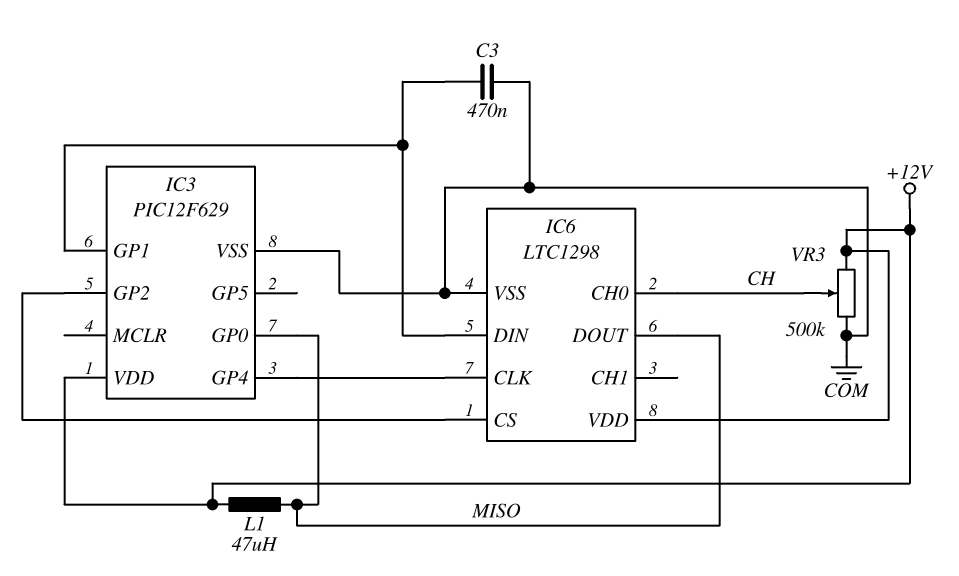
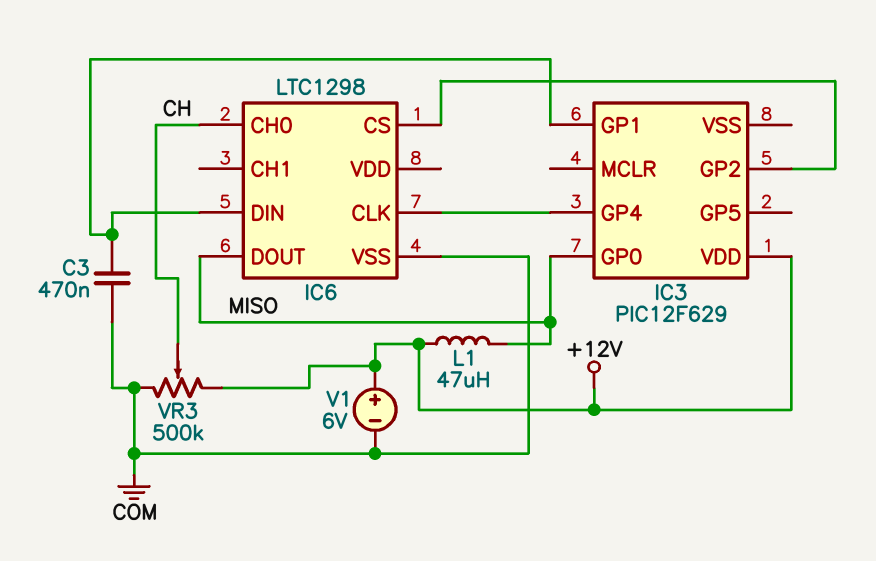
IC3 pin VSS: COM -> none
IC6 pin VDD: +12V -> none
V1: none -> 6V (plus +12V, minus COM)

